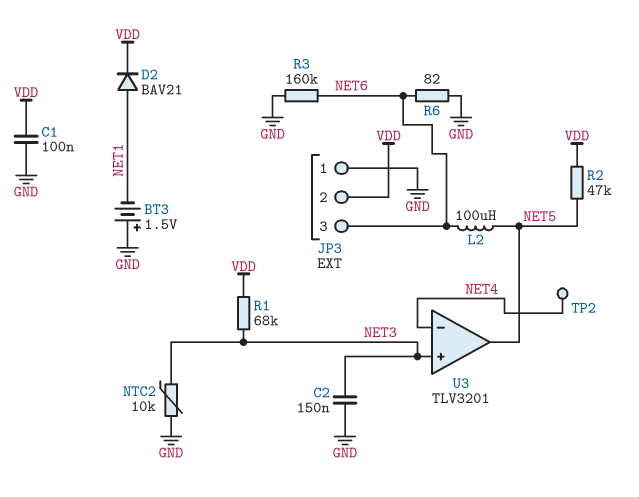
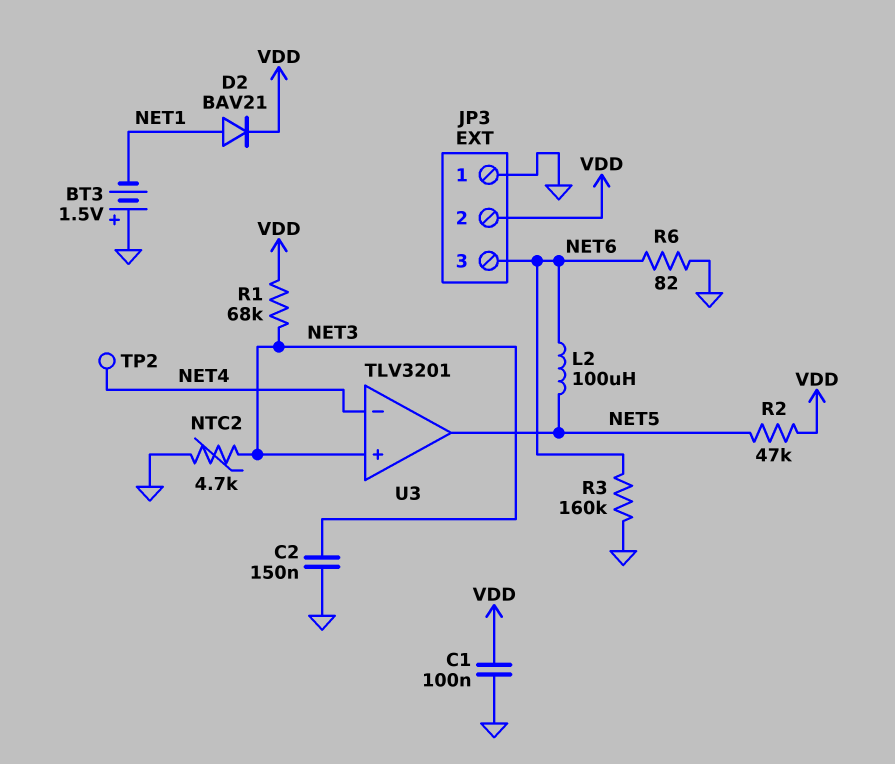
NTC2: 10k (GND, NET3) -> 4.7k (GND, NET3)

